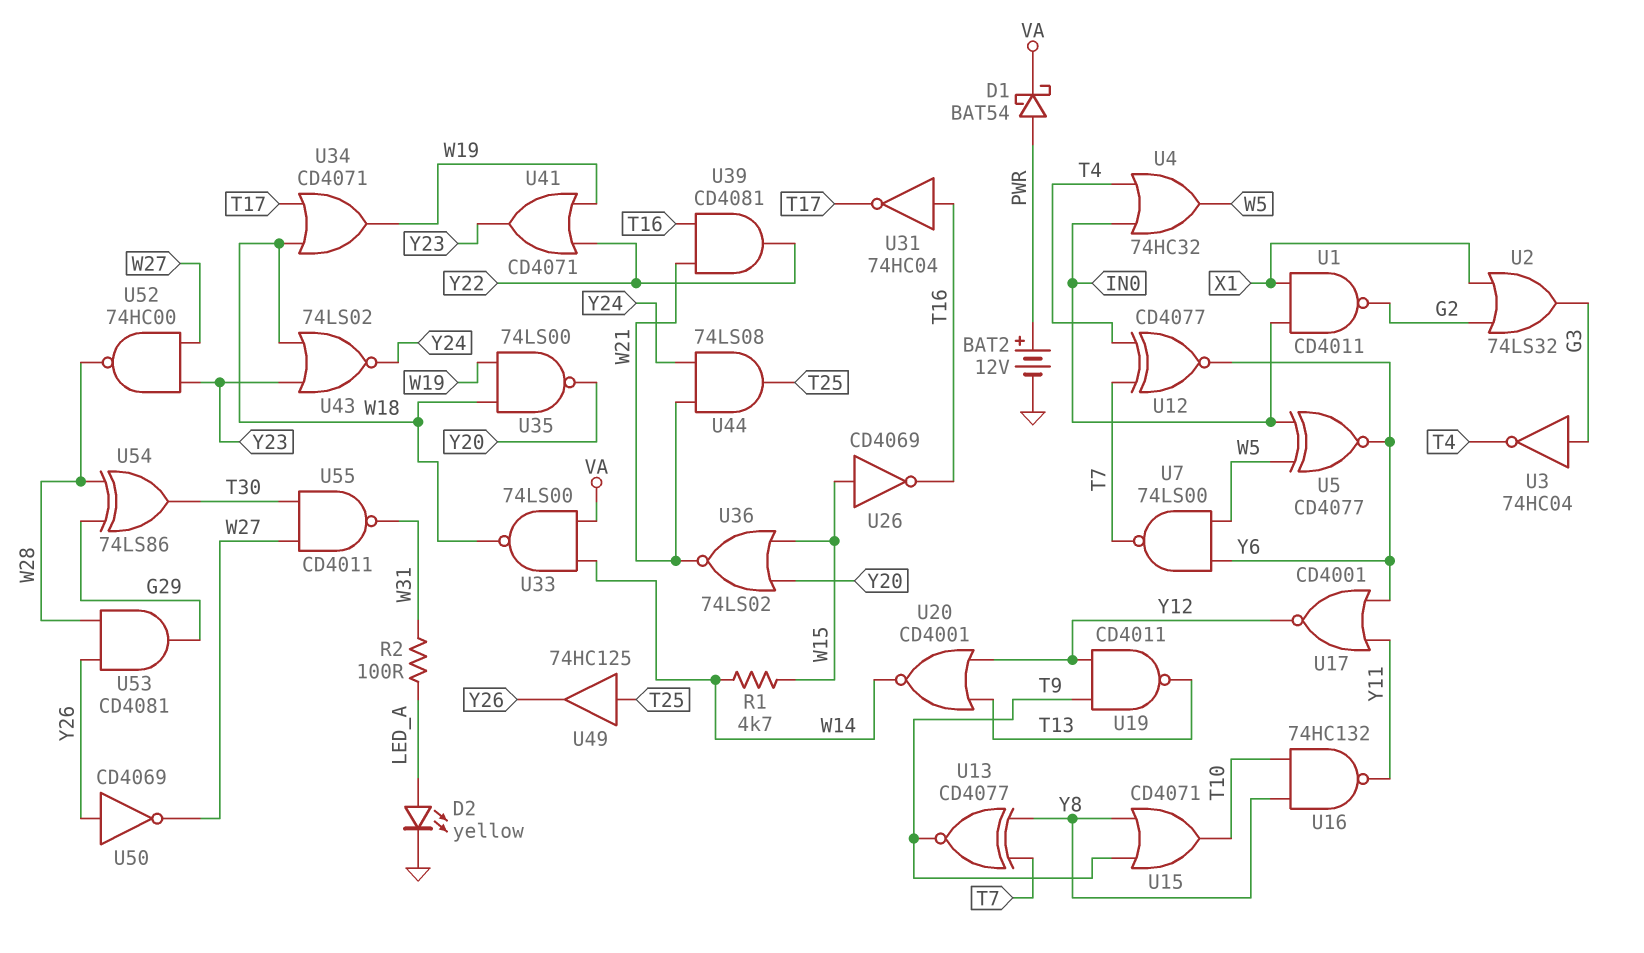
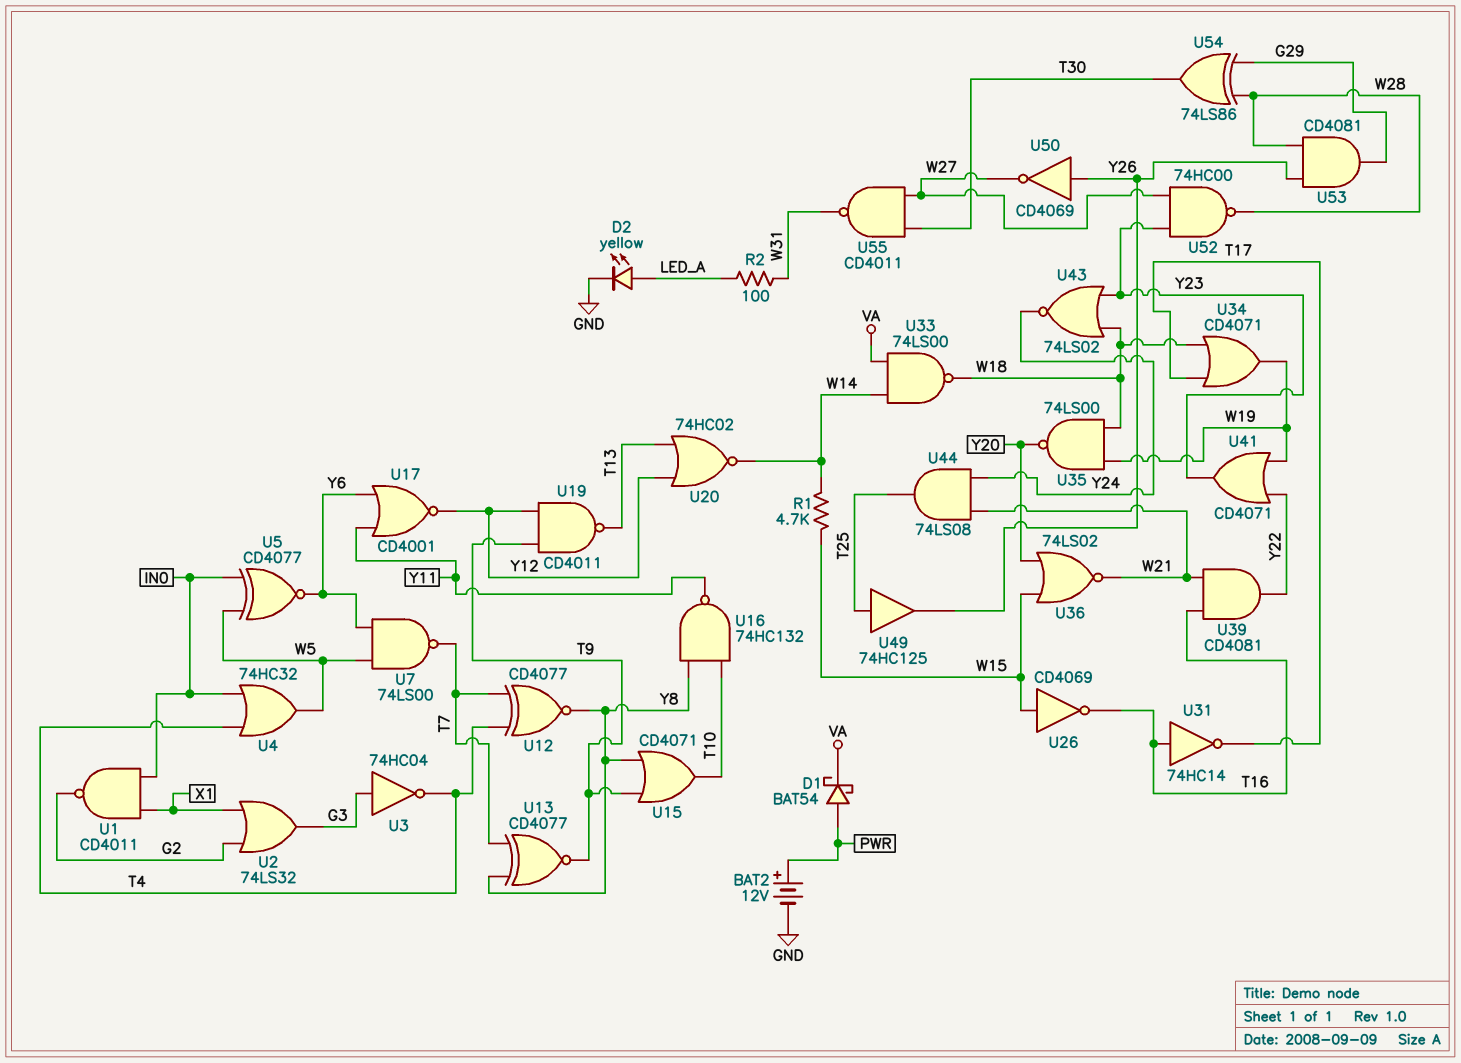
U12: XNOR CD4077 (in T4, in T7, out Y6) -> XNOR CD4077 (in T4, in T7, out Y8)
U20: NOR CD4001 (in T13, in Y12, out W14) -> NOR 74HC02 (in T13, in Y12, out W14)
U31: NOT 74HC04 (in T16, out T17) -> NOT 74HC14 (in T16, out T17)

